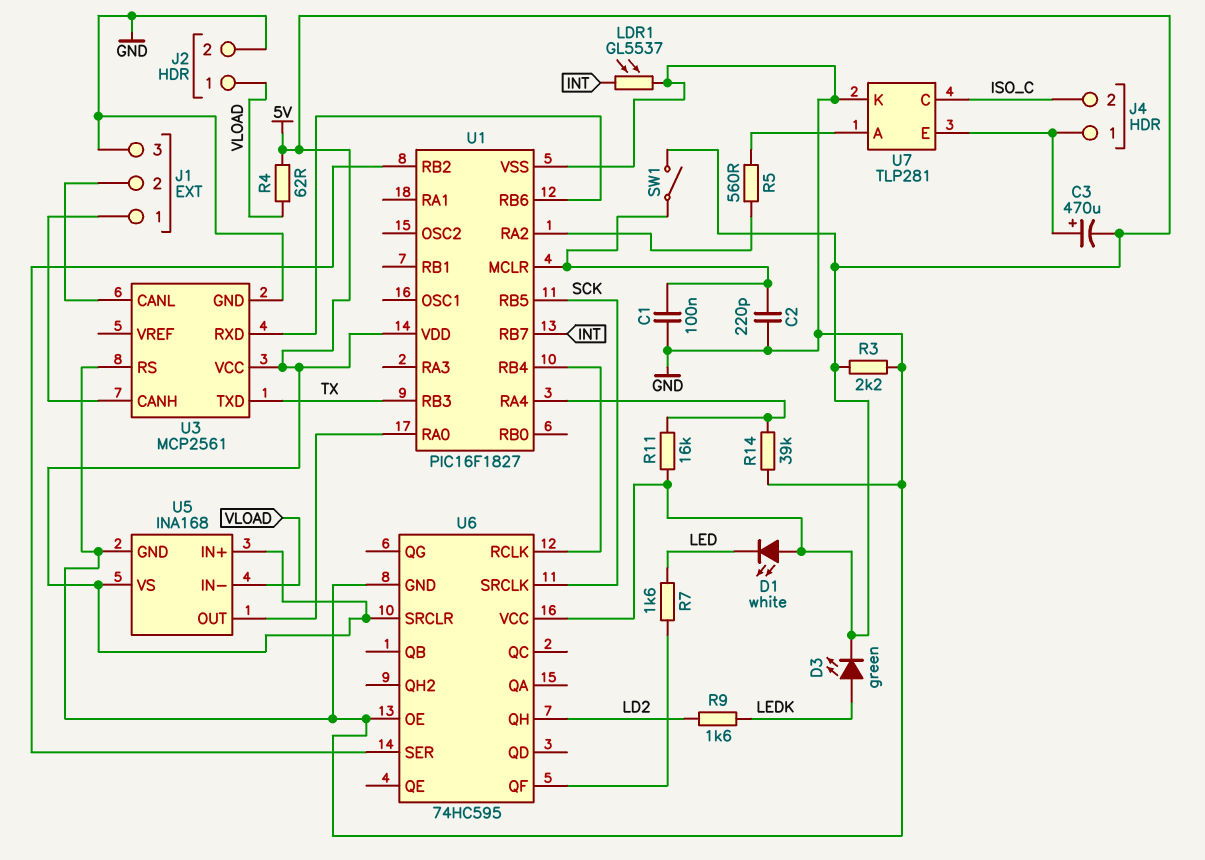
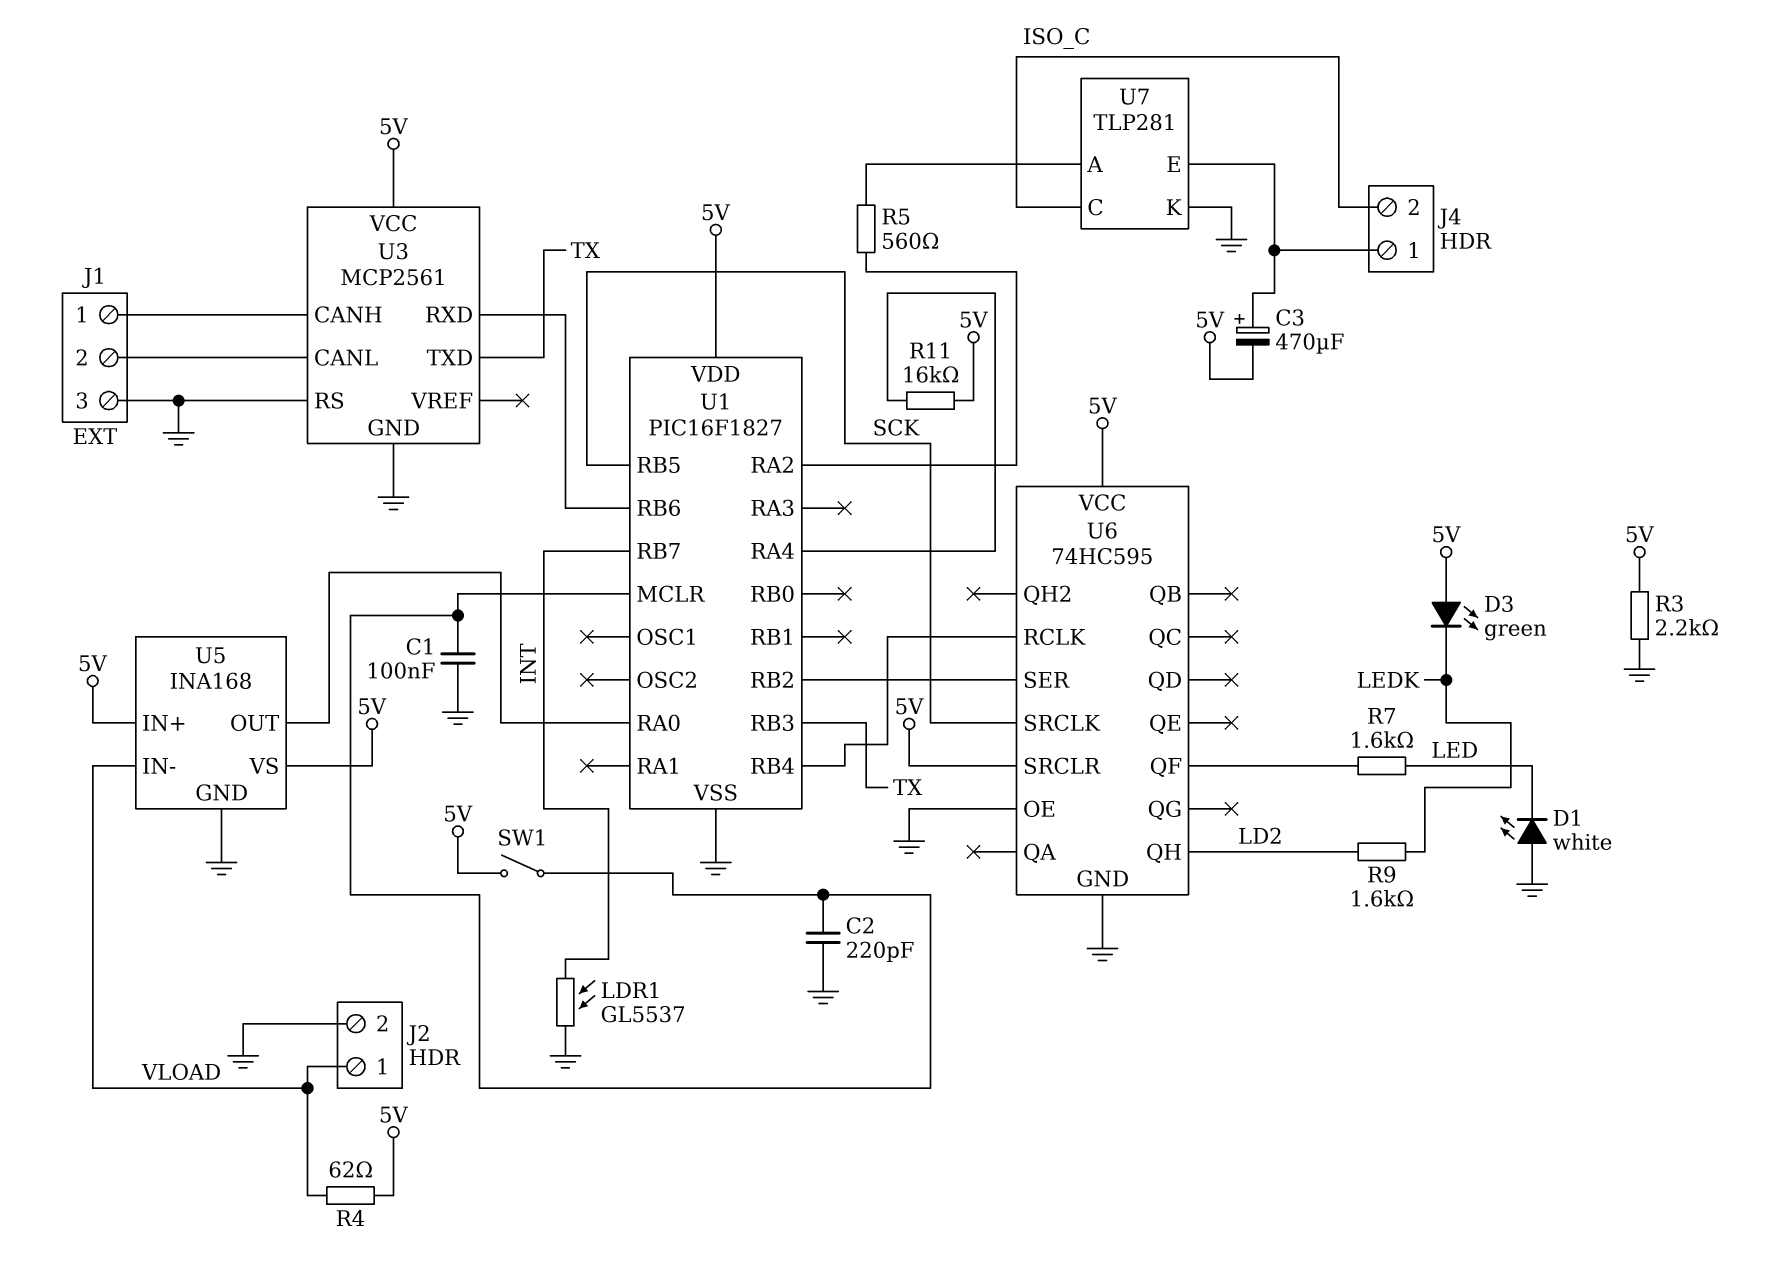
D1: LED white (A 5V, K LED) -> LED white (A GND, K LED)
D3: LED green (A LEDK, K 5V) -> LED green (A 5V, K LEDK)
R14: 39k (GND, U1/RA4) -> none

